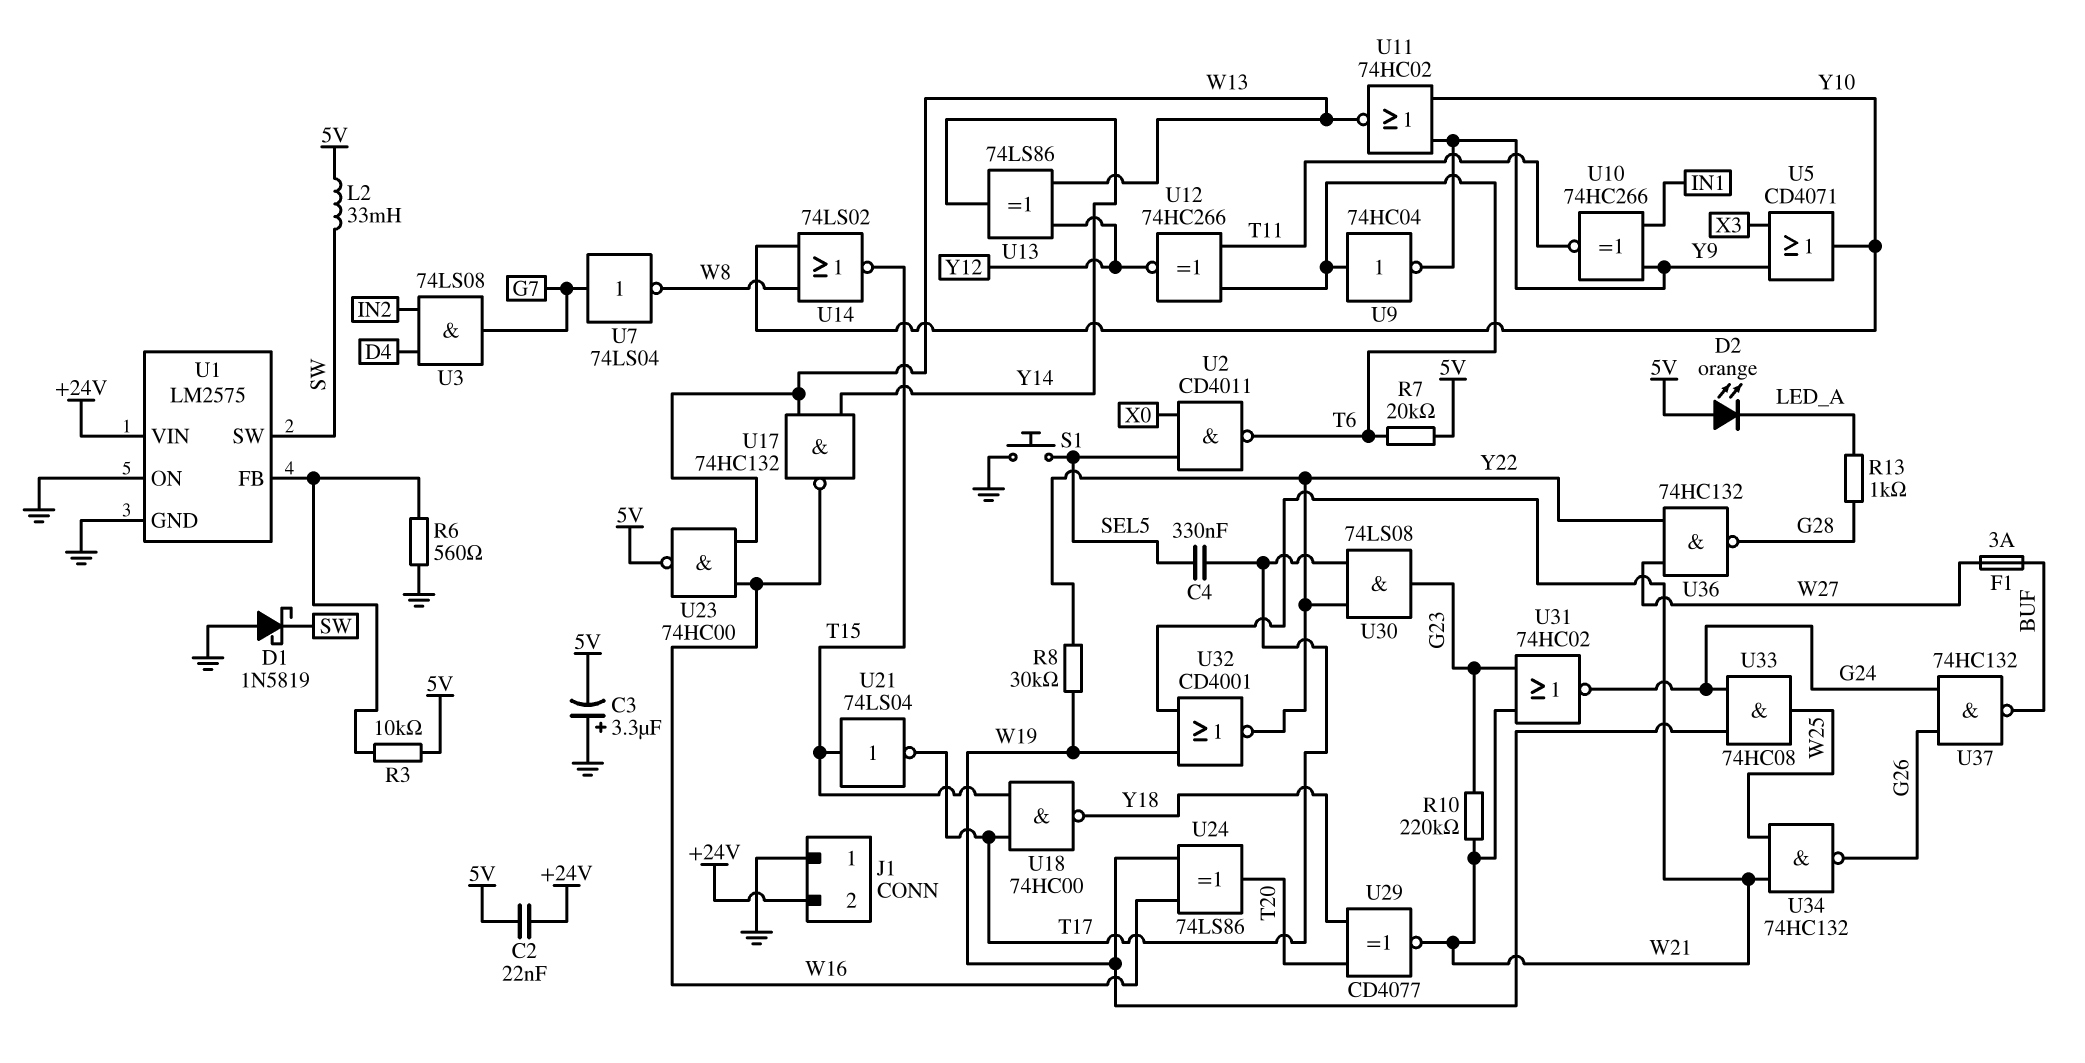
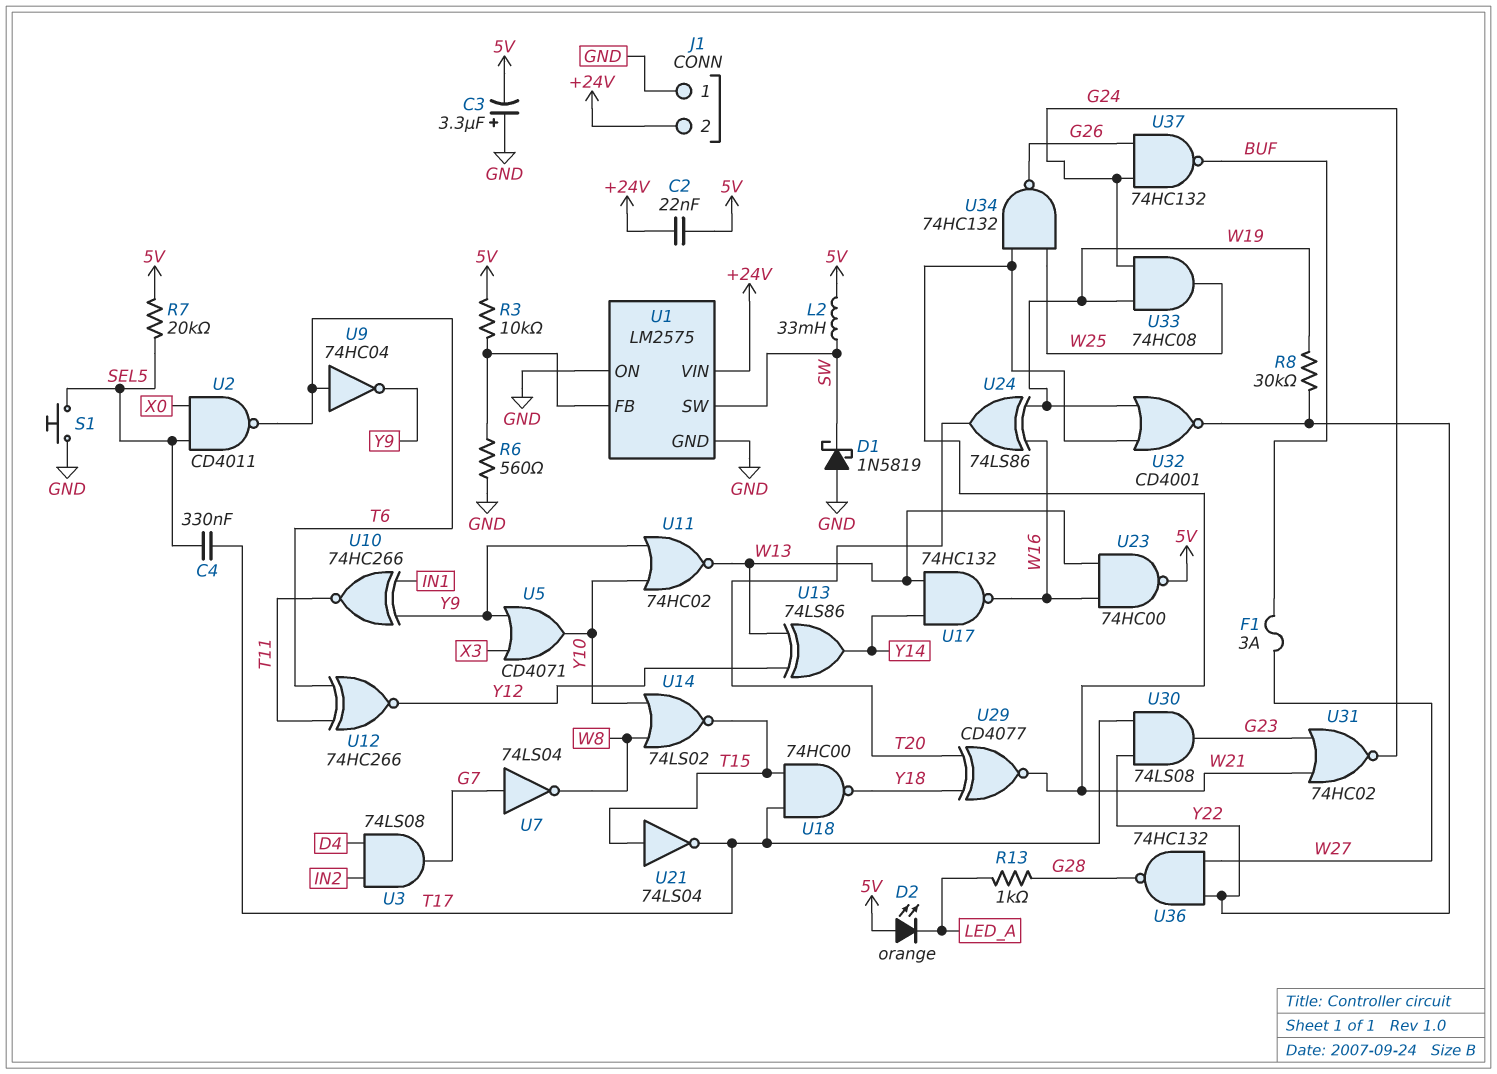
R7: 20k (5V, T6) -> 20k (5V, SEL5)
R10: 220k (G23, W21) -> none

